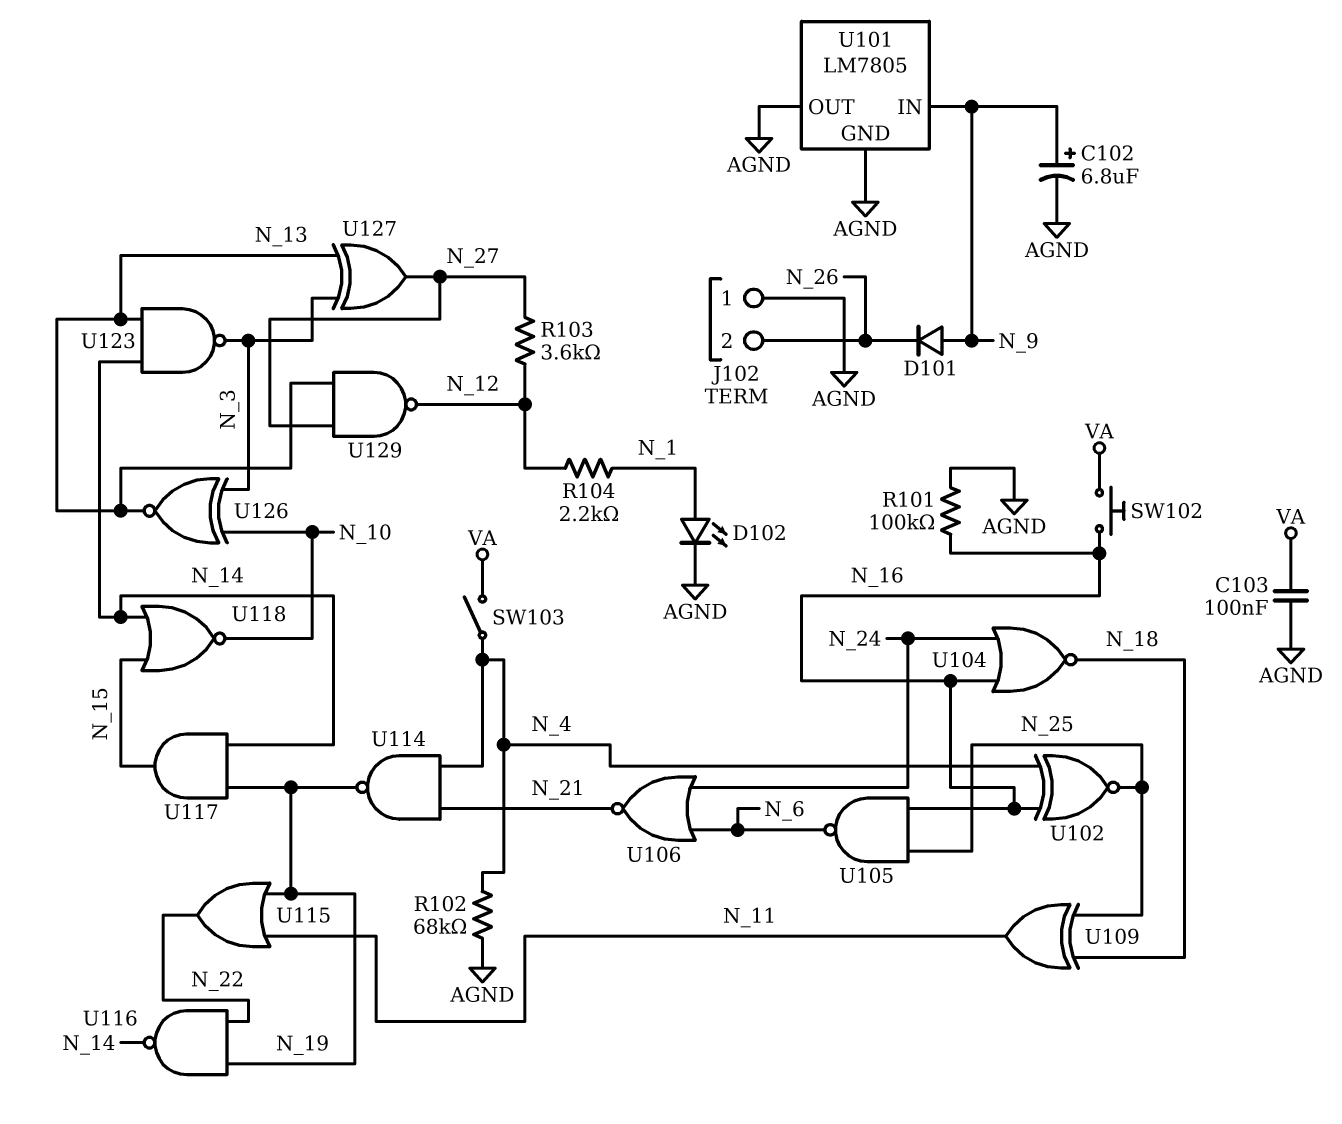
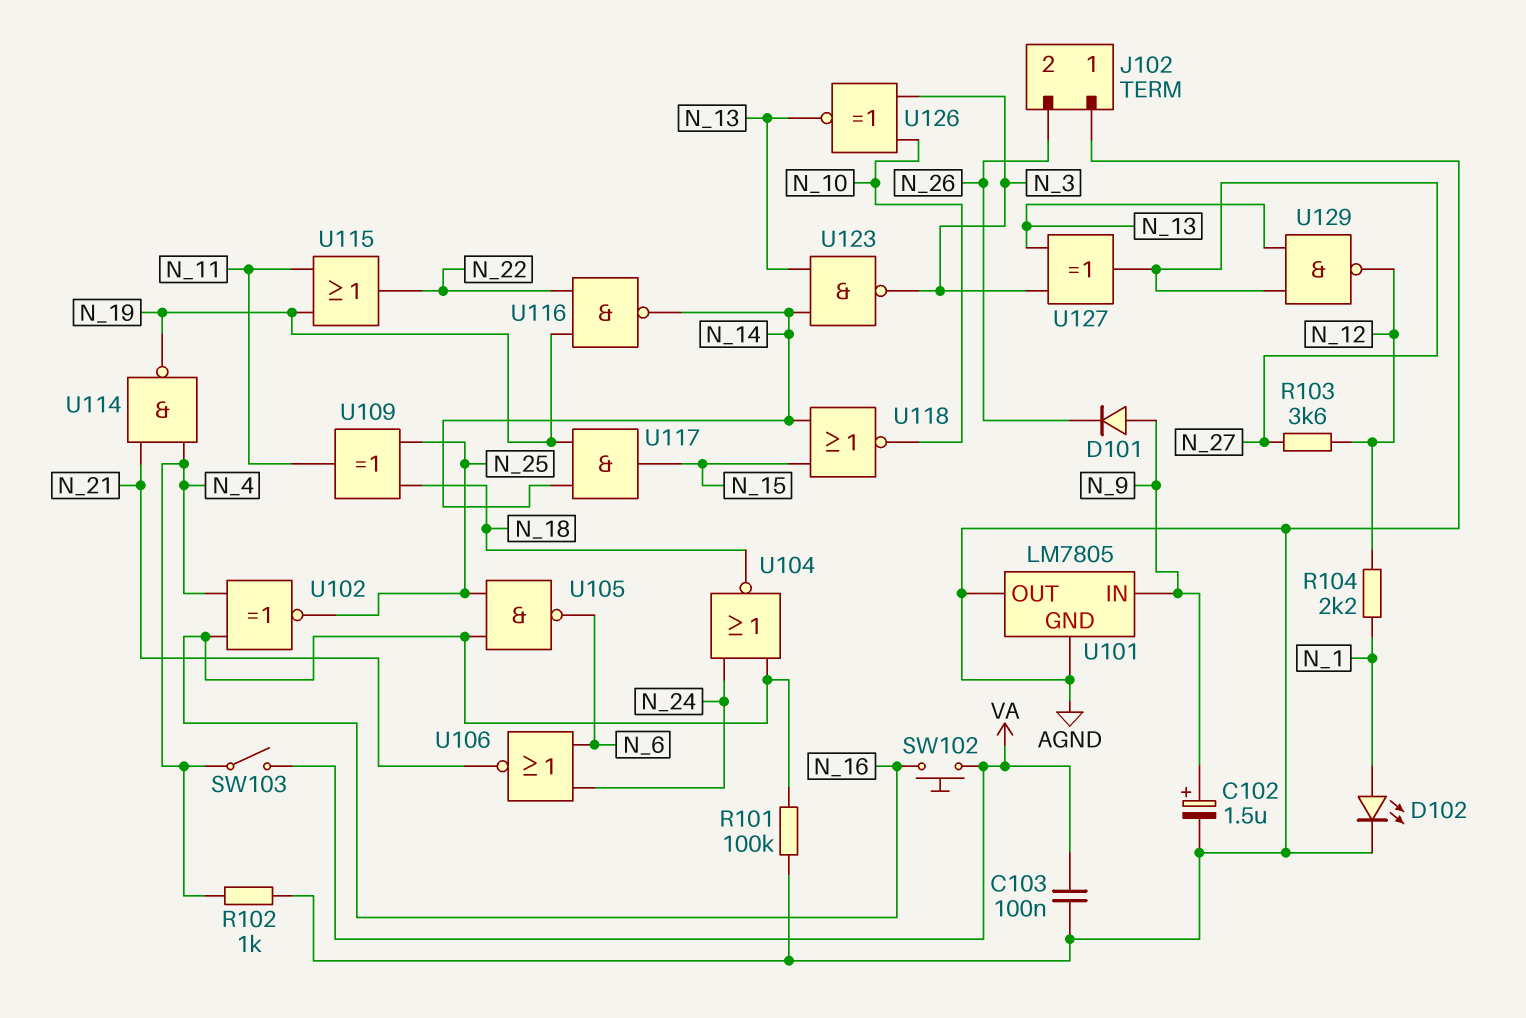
C102: 6.8uF (plus N_9, minus AGND) -> 1.5uF (plus N_9, minus AGND)
R102: 68k (AGND, N_4) -> 1k (AGND, N_4)

